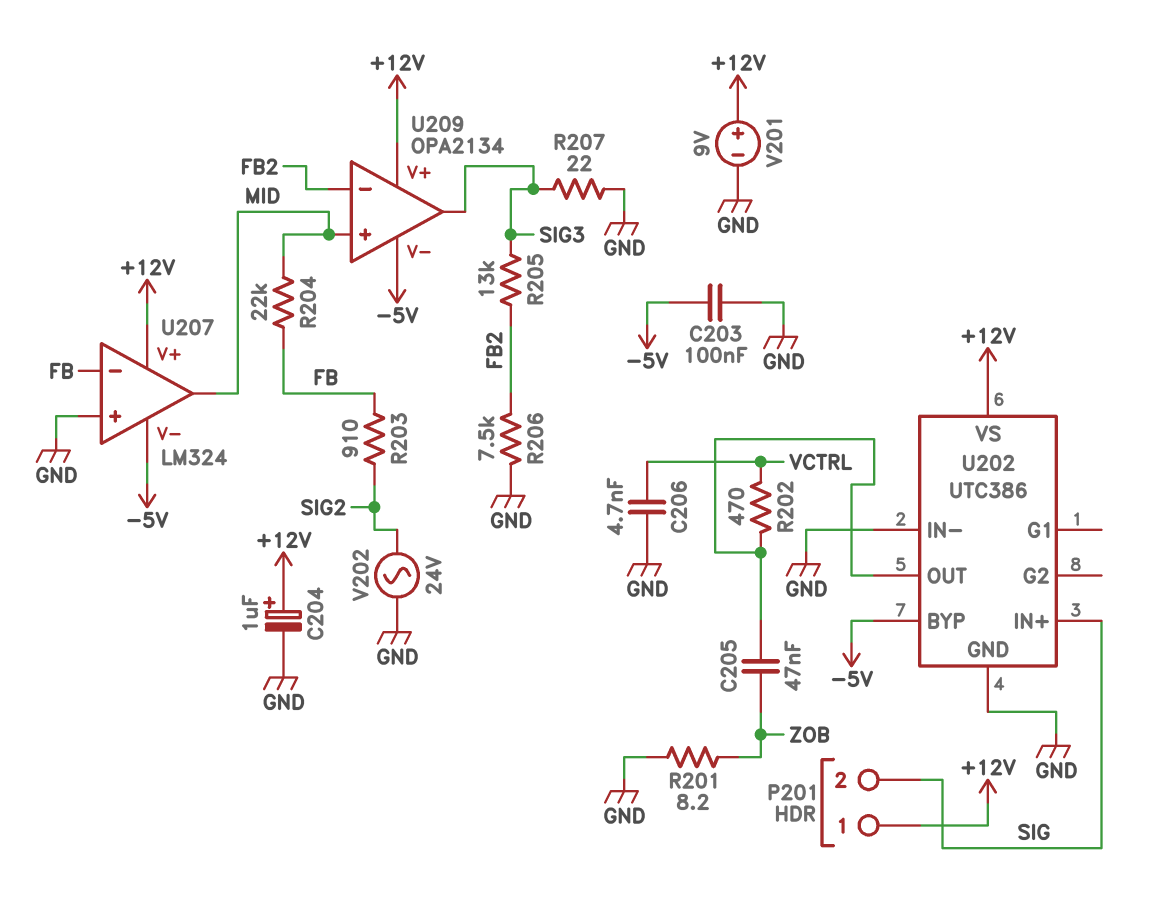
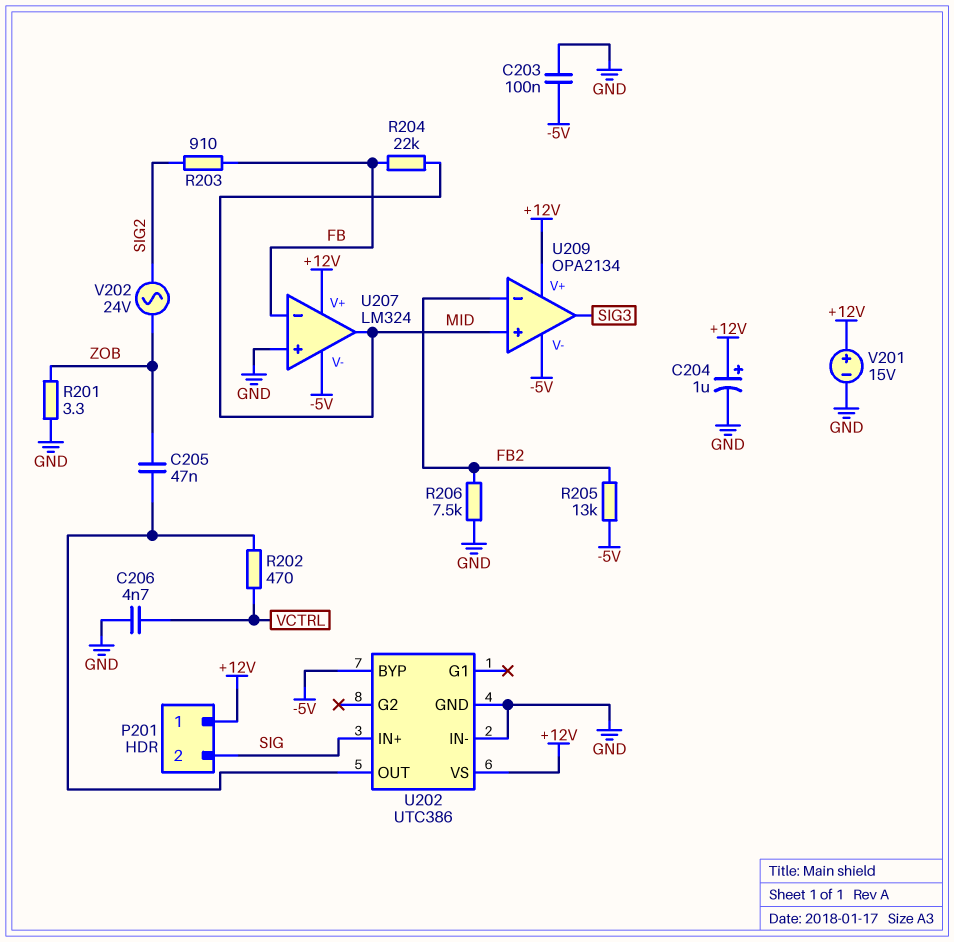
R201: 8.2 (GND, ZOB) -> 3.3 (GND, ZOB)
R205: 13k (FB2, SIG3) -> 13k (-5V, FB2)
R207: 22 (GND, SIG3) -> none
V201: 9V (plus +12V, minus GND) -> 15V (plus +12V, minus GND)
V202: AC 24V (GND, SIG2) -> AC 24V (SIG2, ZOB)

